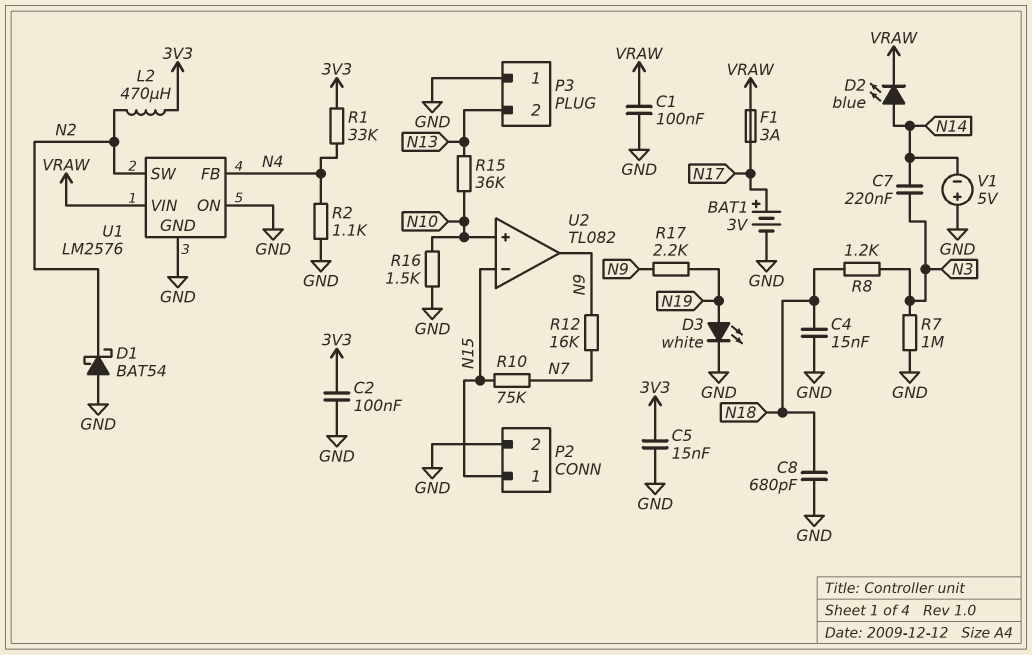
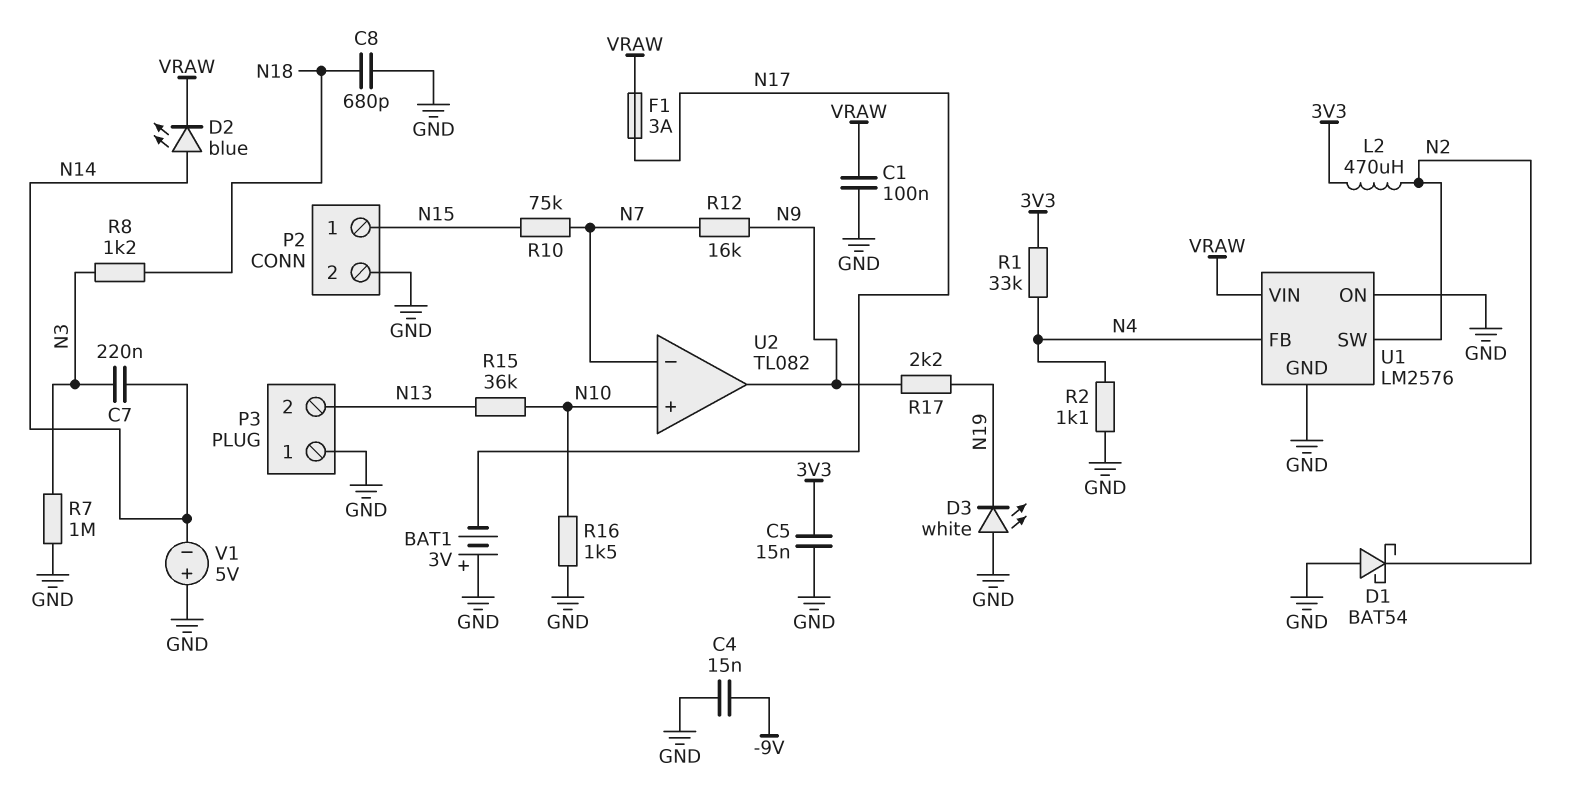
BAT1: 3V (plus N17, minus GND) -> 3V (plus GND, minus N17)
C2: 100nF (3V3, GND) -> none
C4: 15nF (GND, N18) -> 15nF (-9V, GND)
D3: LED white (A N19, K GND) -> LED white (A GND, K N19)
U2 pin in-: N15 -> N7

